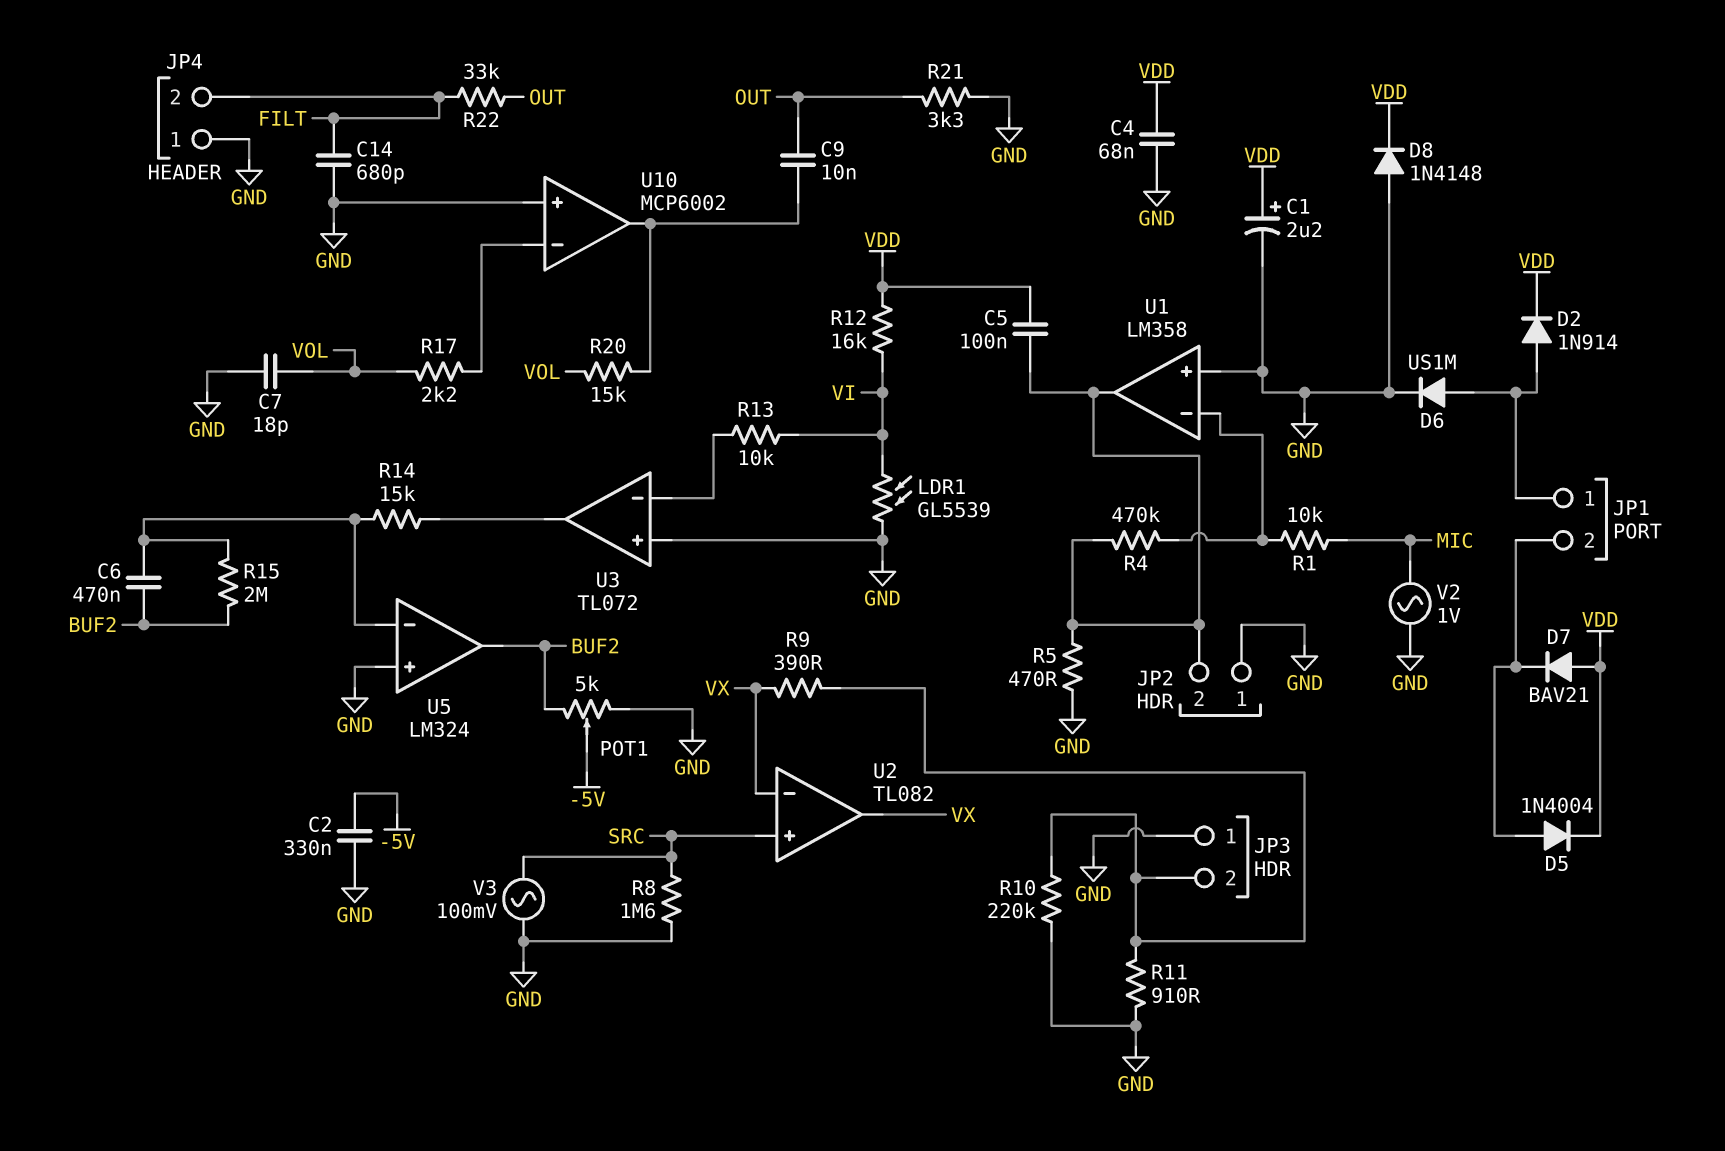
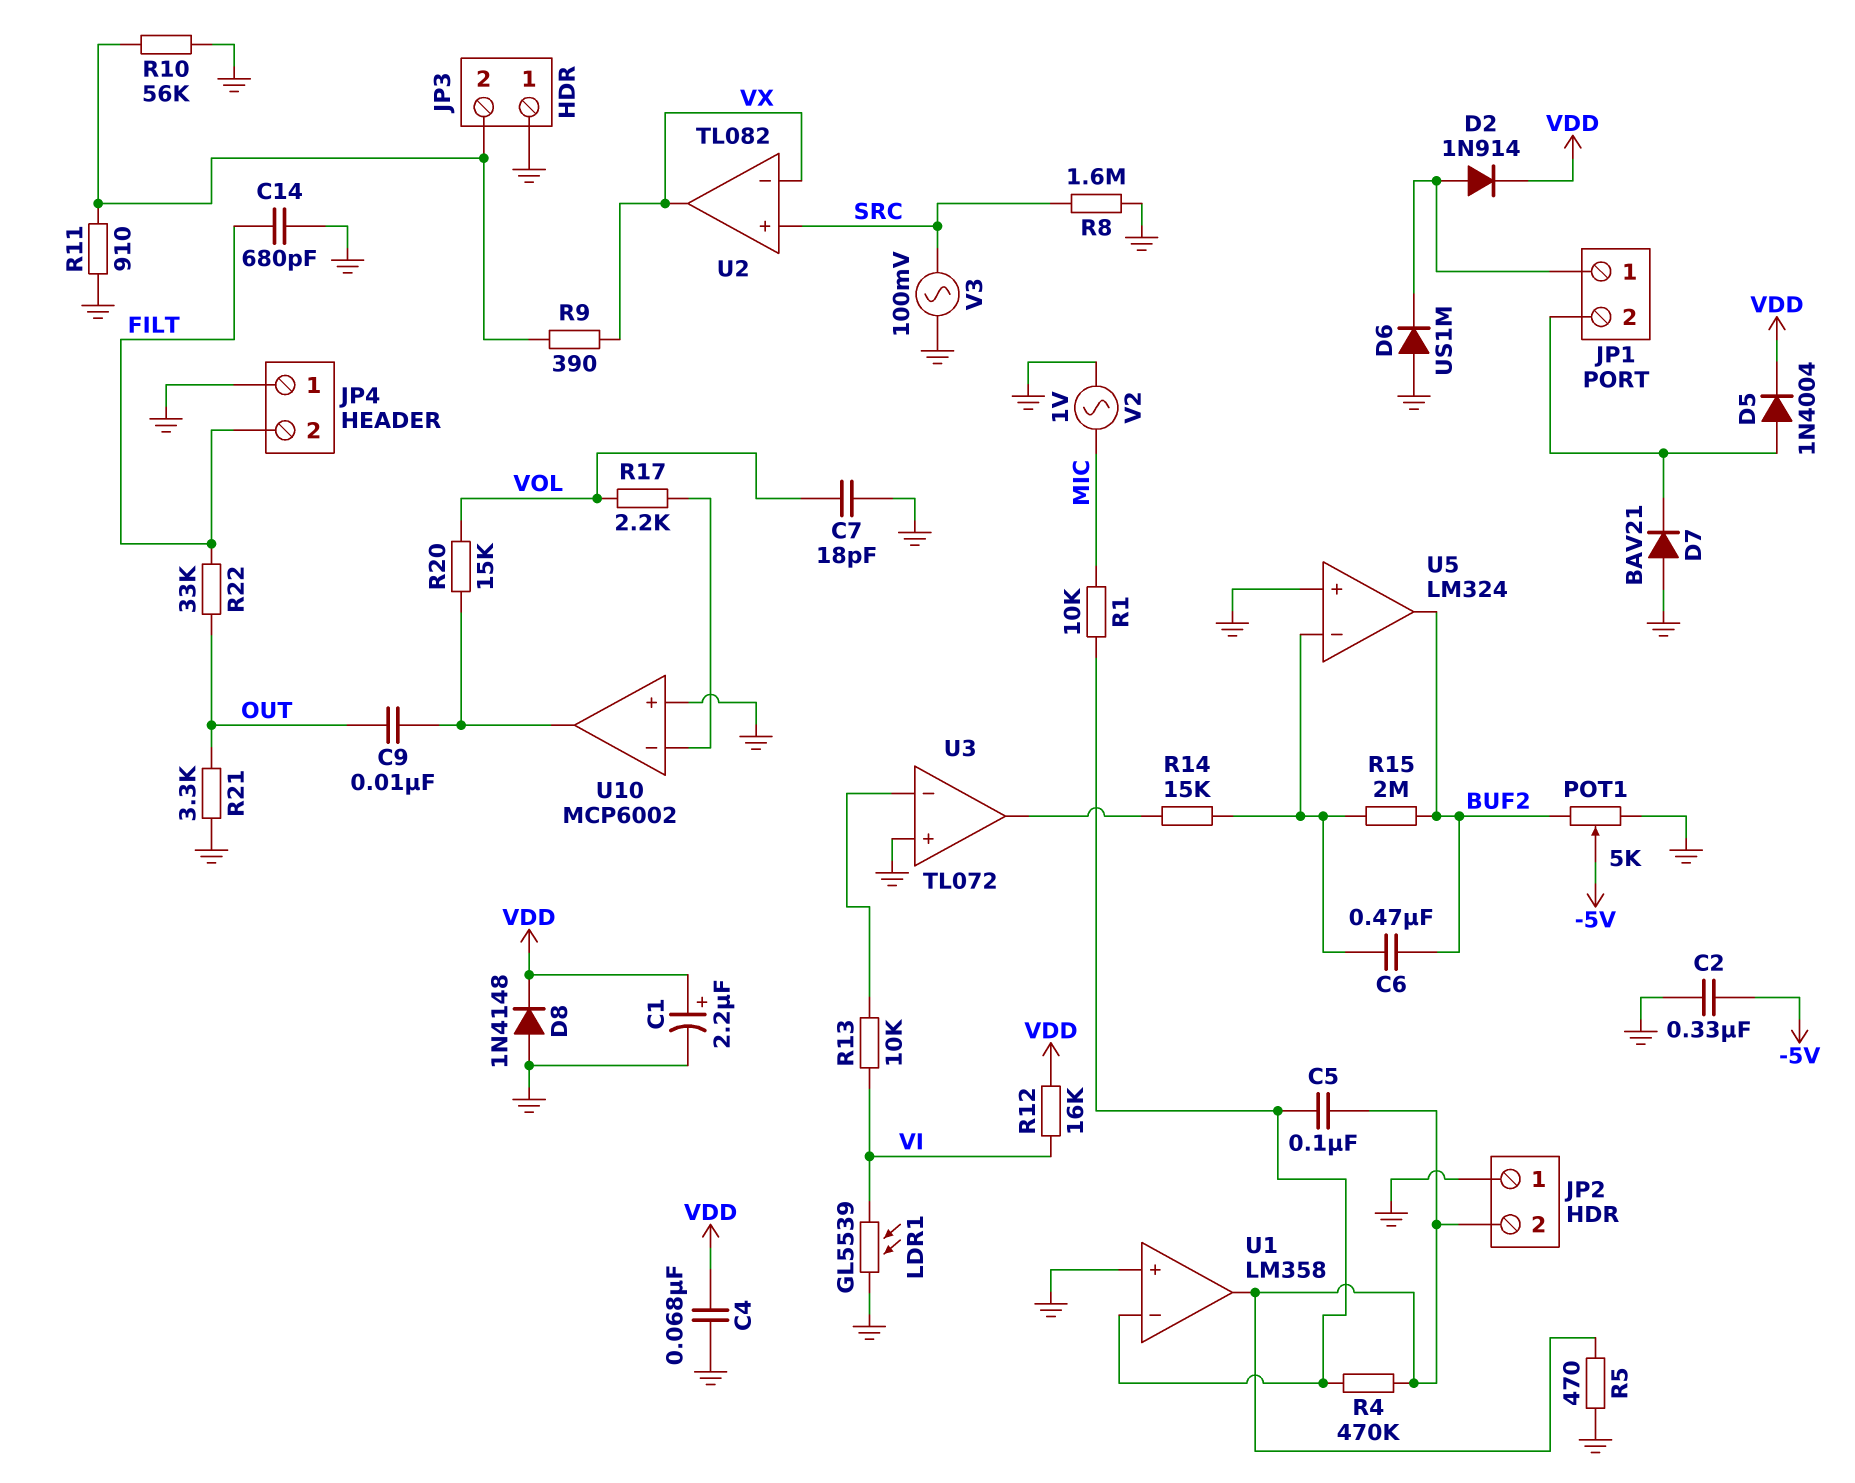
C5: 100nF (JP2/2, VDD) -> 100nF (JP2/2, U1/in-)
D6: diode US1M (A JP1/1, K GND) -> diode US1M (A GND, K JP1/1)
D7: diode BAV21 (A VDD, K JP1/2) -> diode BAV21 (A GND, K JP1/2)
R10: 220k (GND, JP3/2) -> 56k (GND, JP3/2)

